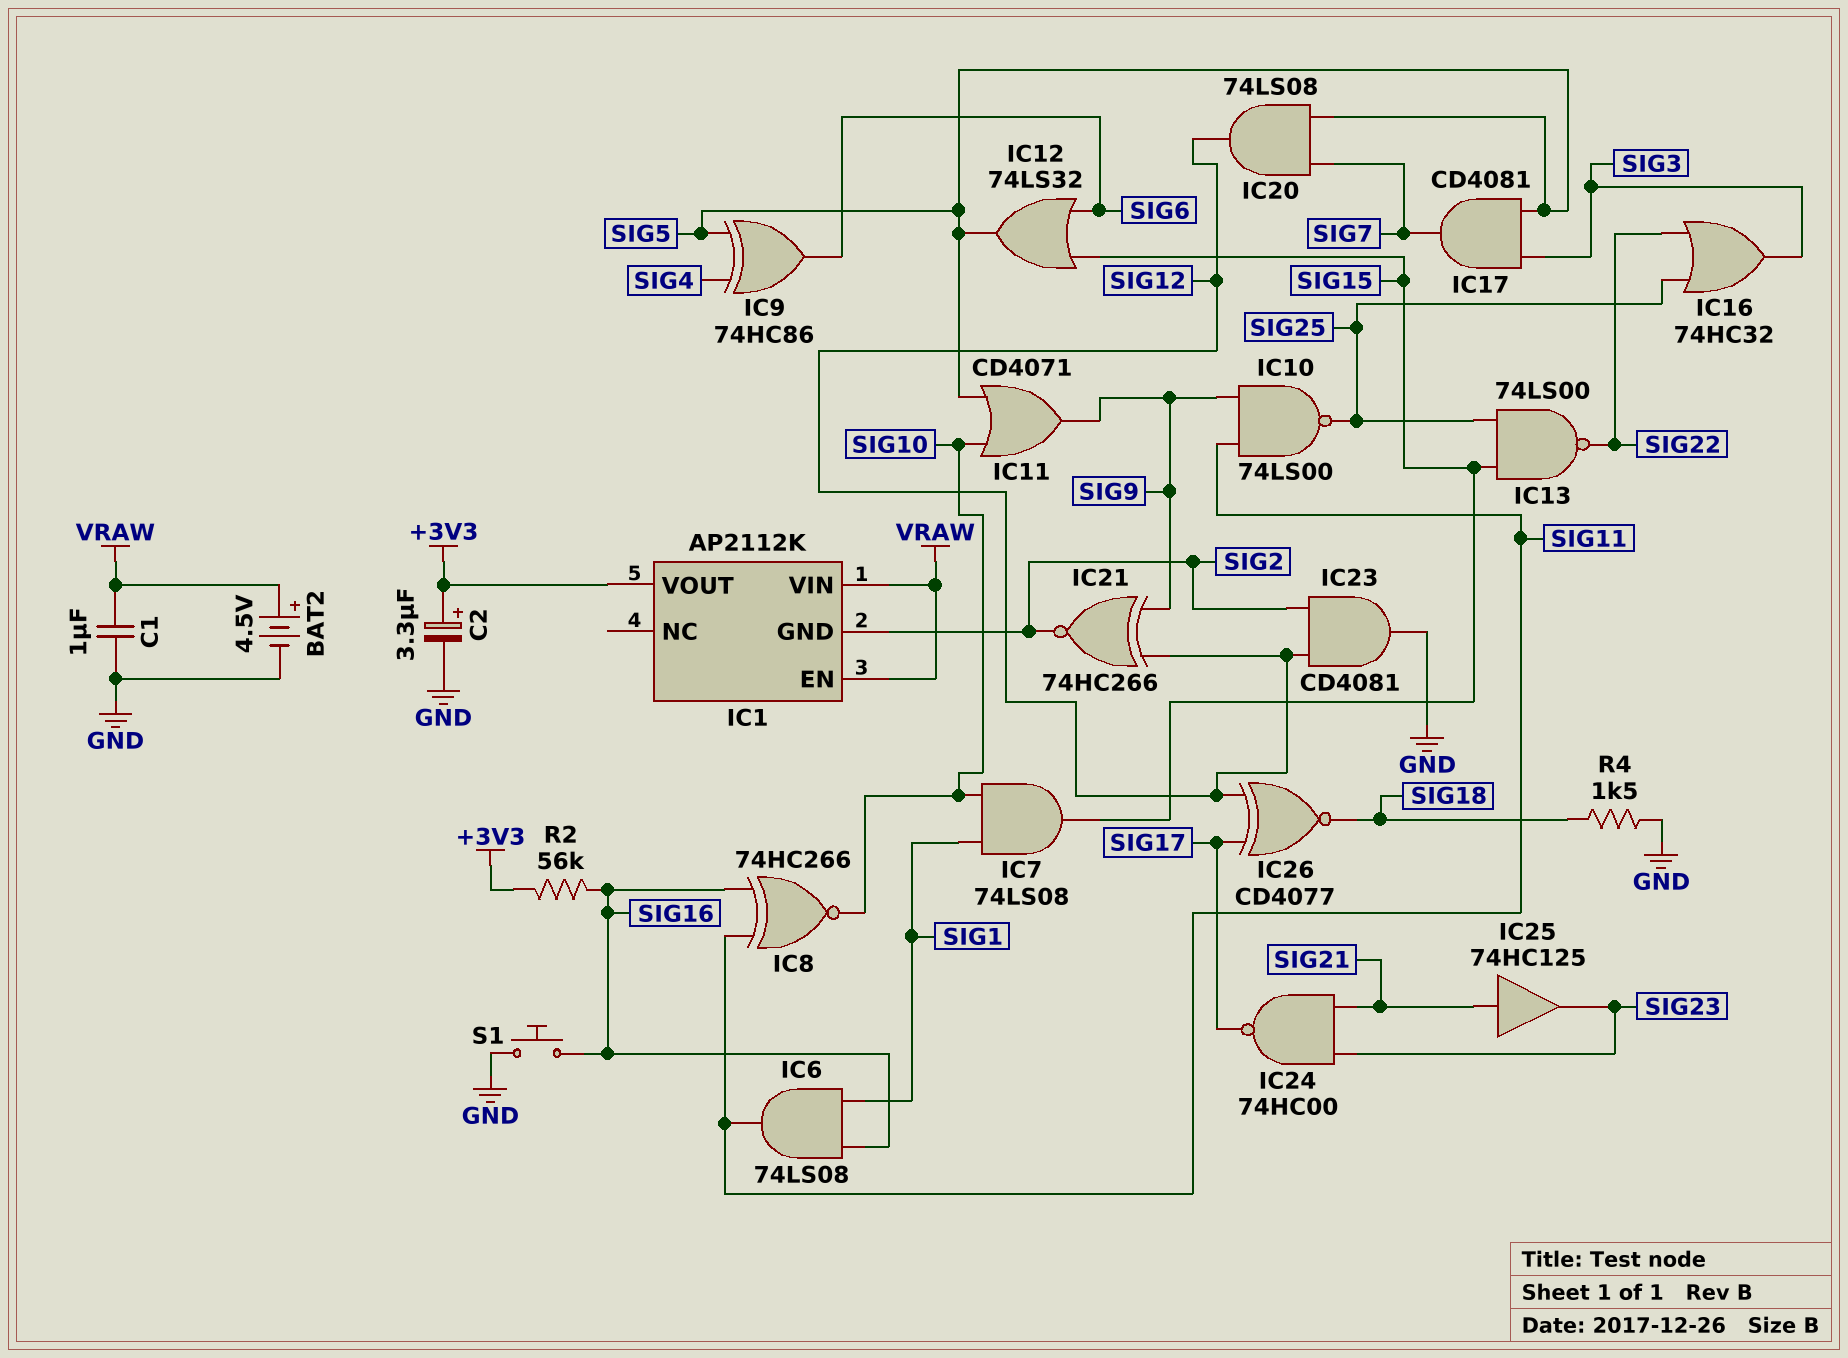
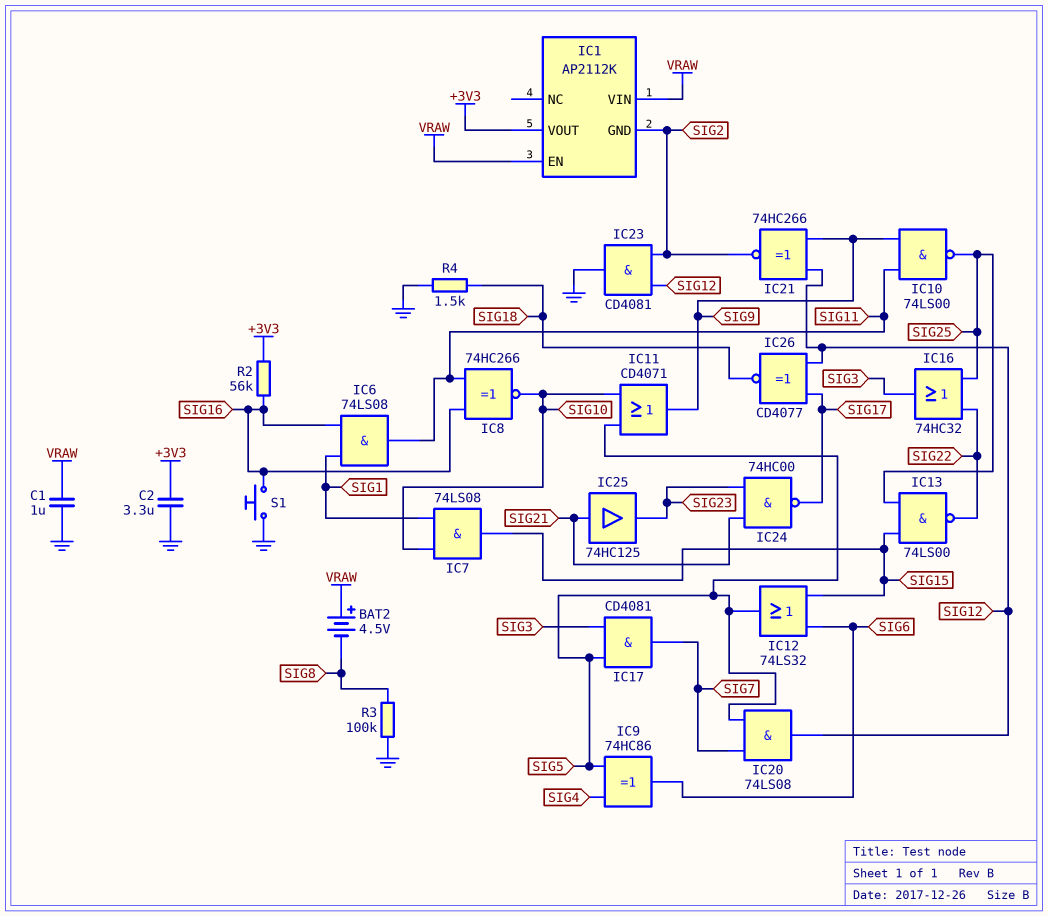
BAT2: 4.5V (plus VRAW, minus GND) -> 4.5V (plus VRAW, minus SIG8)
C2: 3.3uF (plus +3V3, minus GND) -> 3.3uF (+3V3, GND)
R3: none -> 100k (GND, SIG8)

